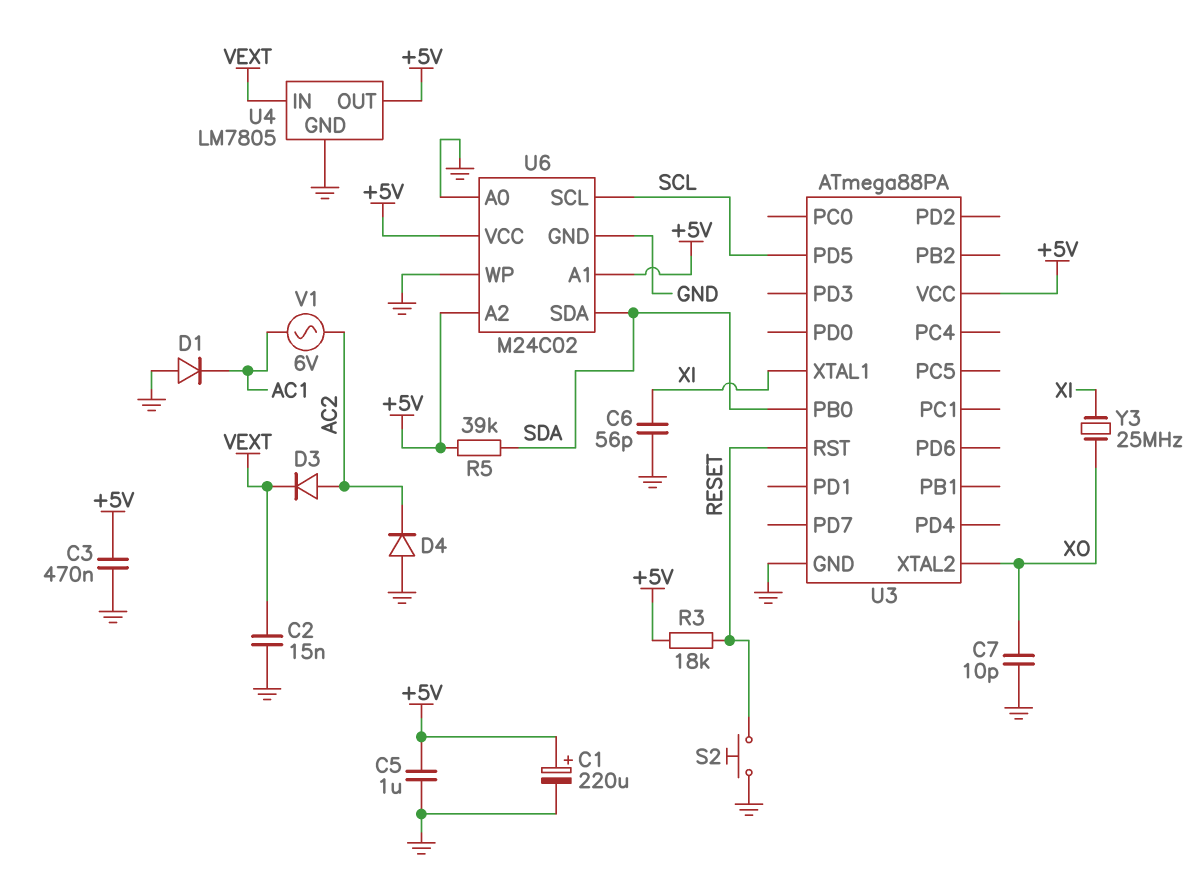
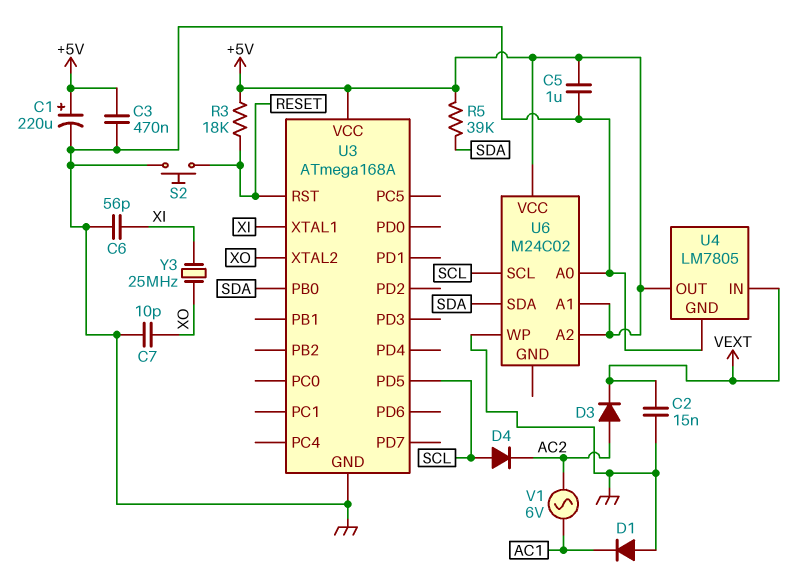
D4: diode (A GND, K AC2) -> diode (A SCL, K AC2)
U3: ATmega88PA -> ATmega168A
U6 pin GND: GND -> none

